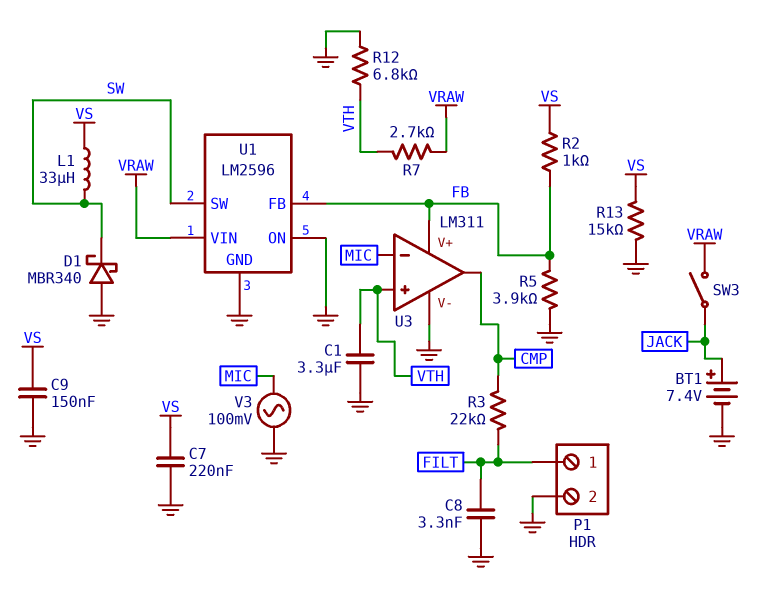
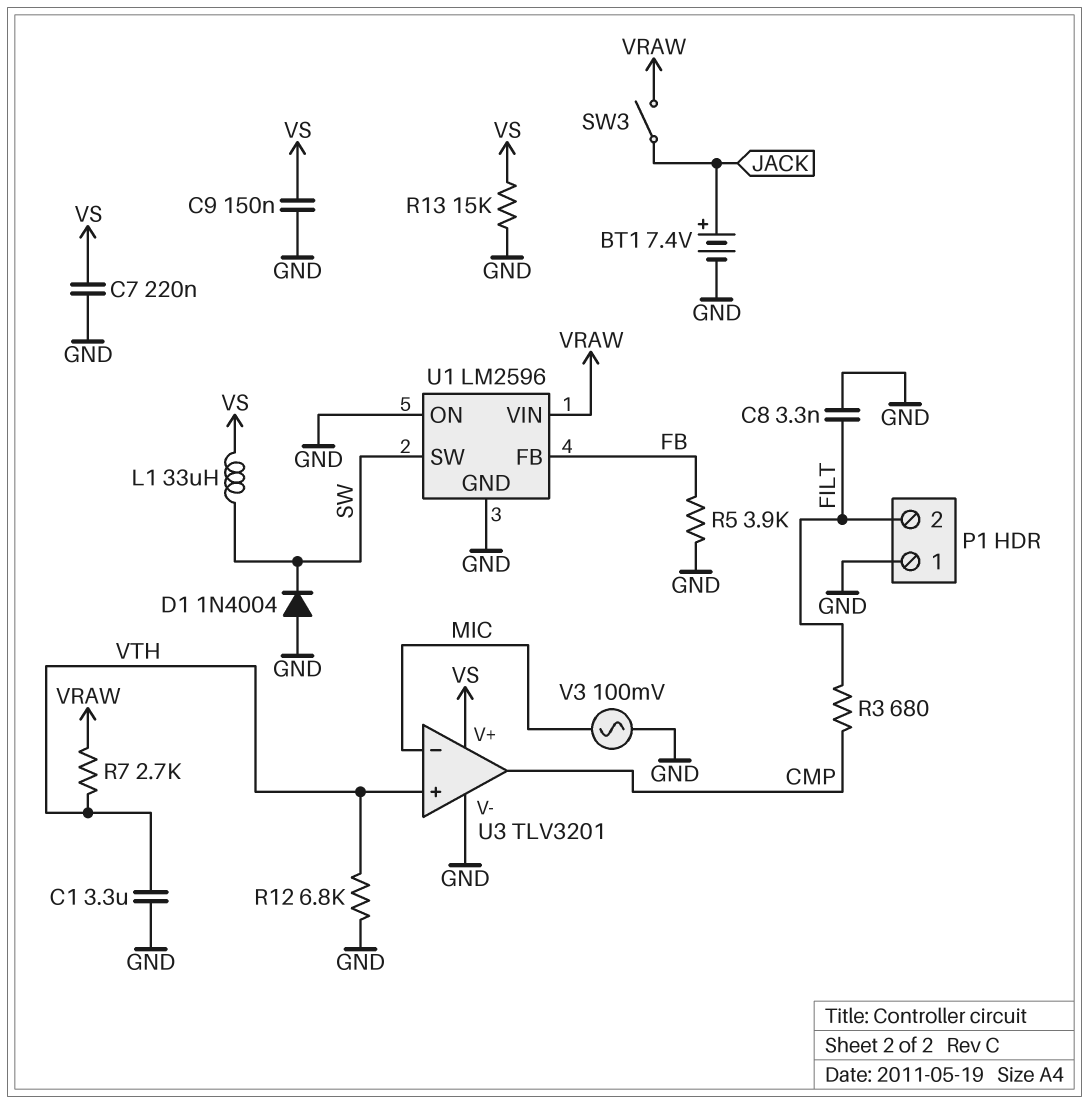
D1: schottky MBR340 (A GND, K SW) -> diode 1N4004 (A GND, K SW)
P1 pin 1: FILT -> GND
P1 pin 2: GND -> FILT
R2: 1k (FB, VS) -> none
R3: 22k (CMP, FILT) -> 680 (CMP, FILT)
U3: LM311 -> TLV3201
U3 pin V+: FB -> VS

